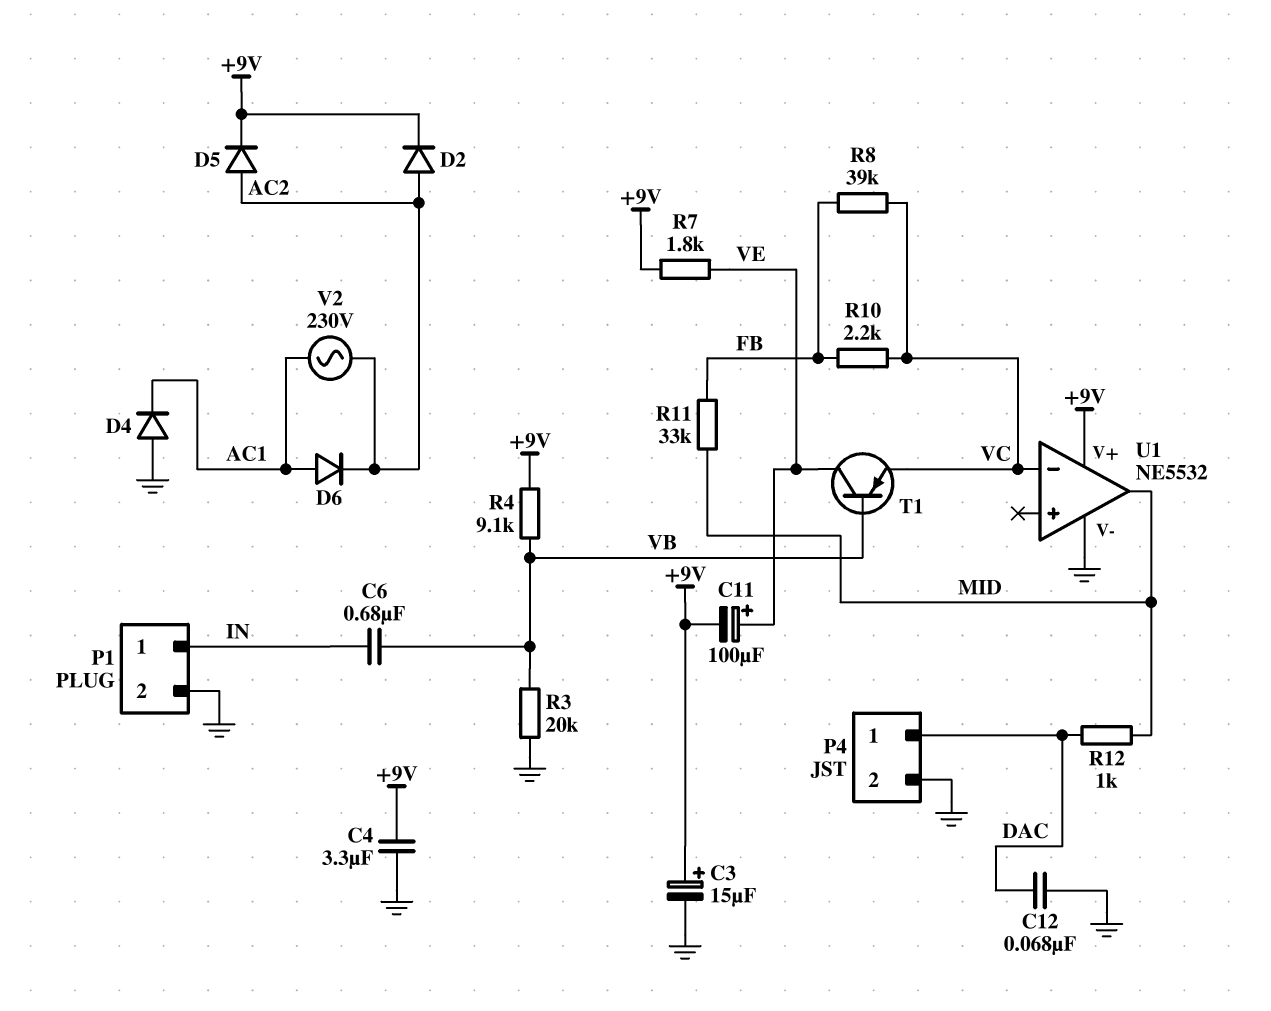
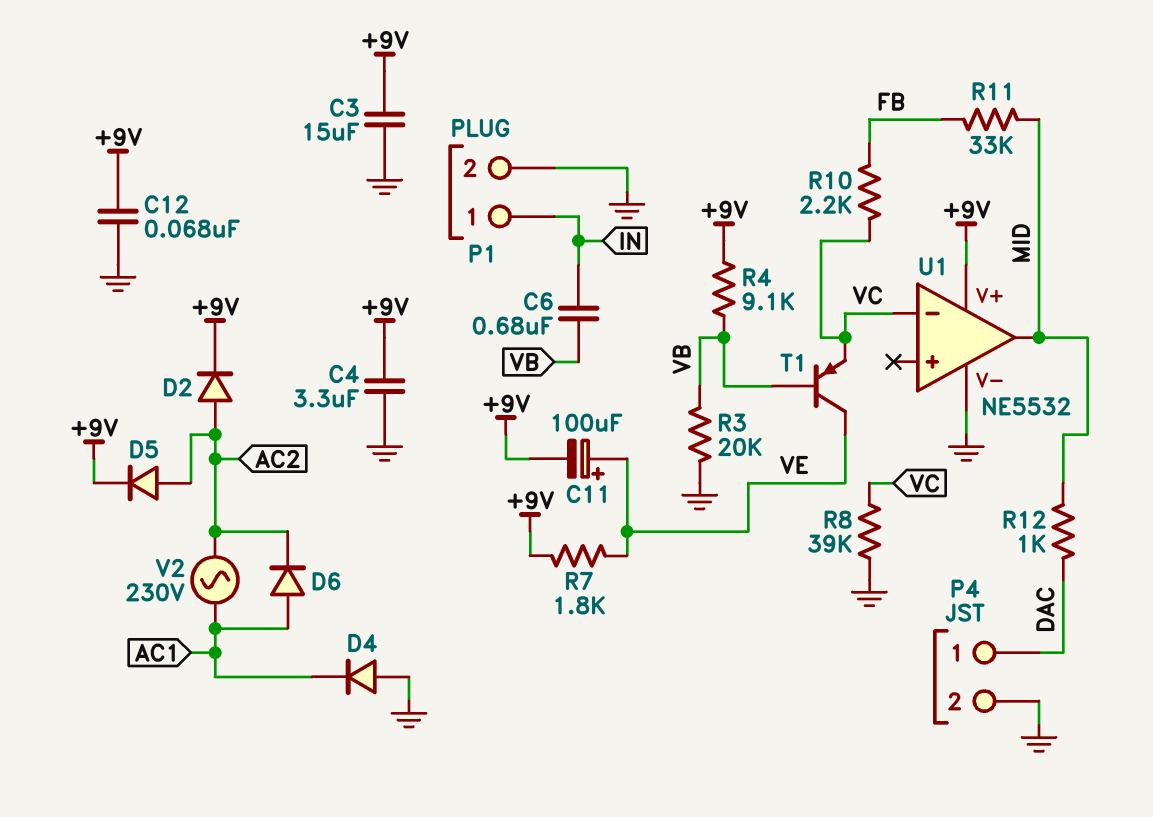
C3: 15uF (plus +9V, minus GND) -> 15uF (+9V, GND)
C12: 68nF (DAC, GND) -> 68nF (+9V, GND)
R8: 39k (FB, VC) -> 39k (GND, VC)

